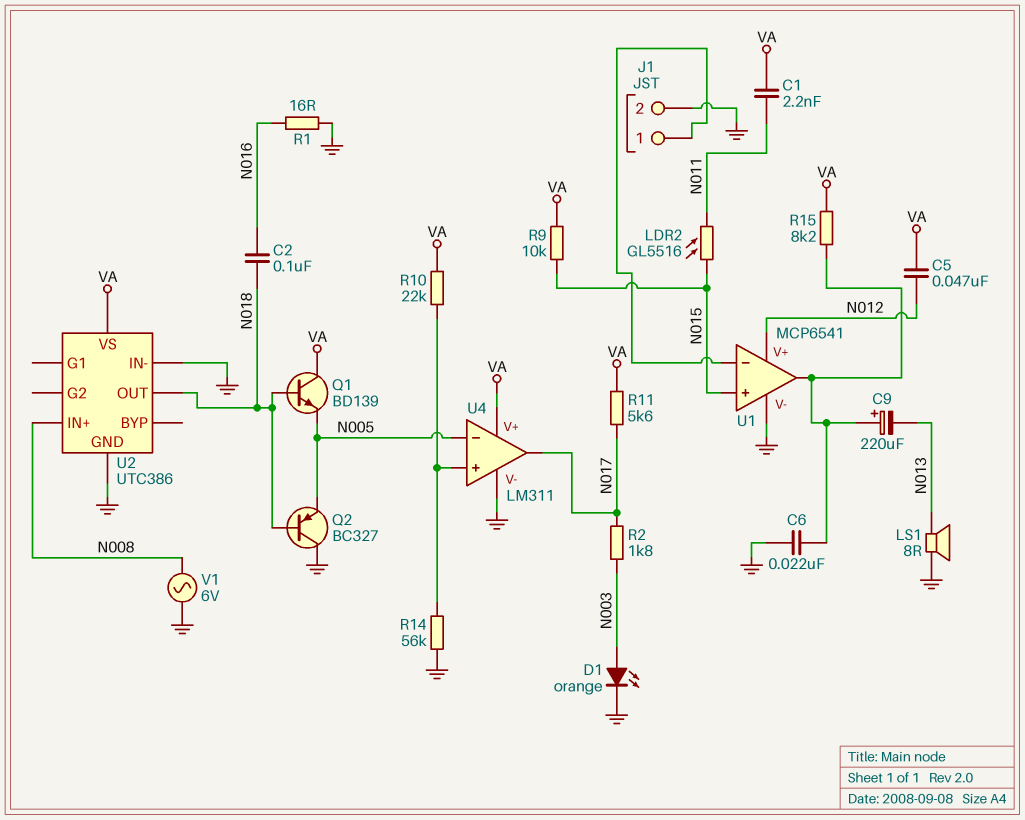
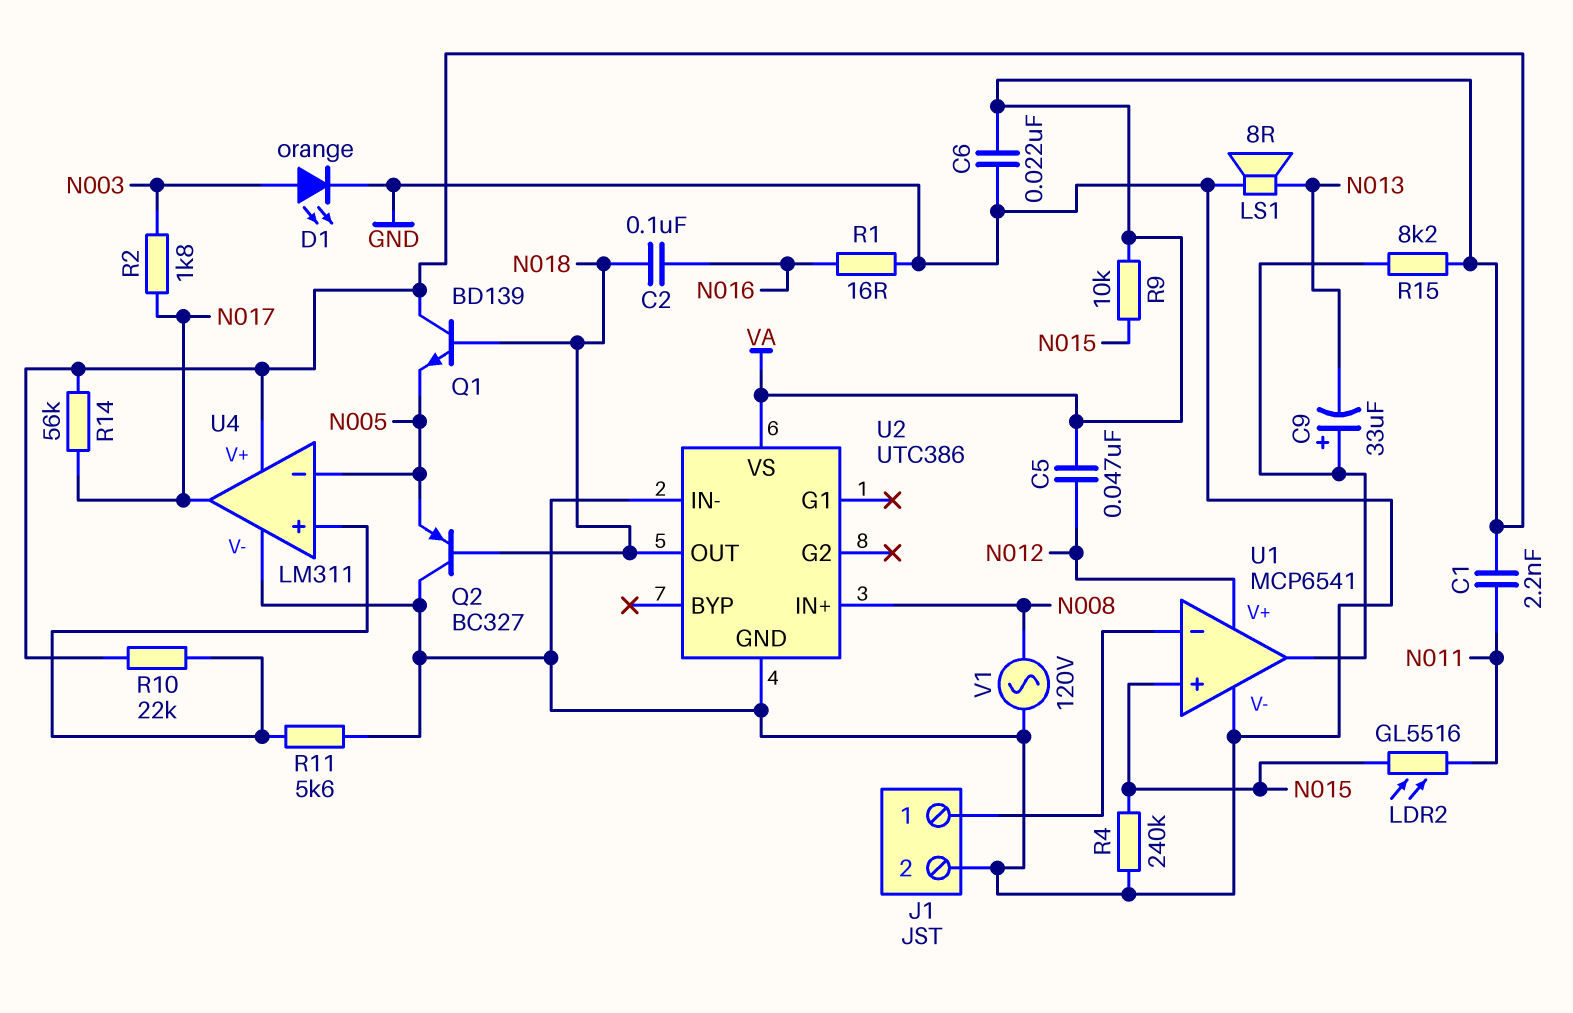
C6: 22nF (GND, U1/out) -> 22nF (GND, VA)
C9: 220uF (plus U1/out, minus N013) -> 33uF (plus U1/out, minus N013)
R4: none -> 240k (GND, N015)
R11: 5.6k (N017, VA) -> 5.6k (GND, U4/in+)
R14: 56k (GND, U4/in+) -> 56k (N017, VA)
V1: AC 6V (GND, N008) -> AC 120V (GND, N008)

